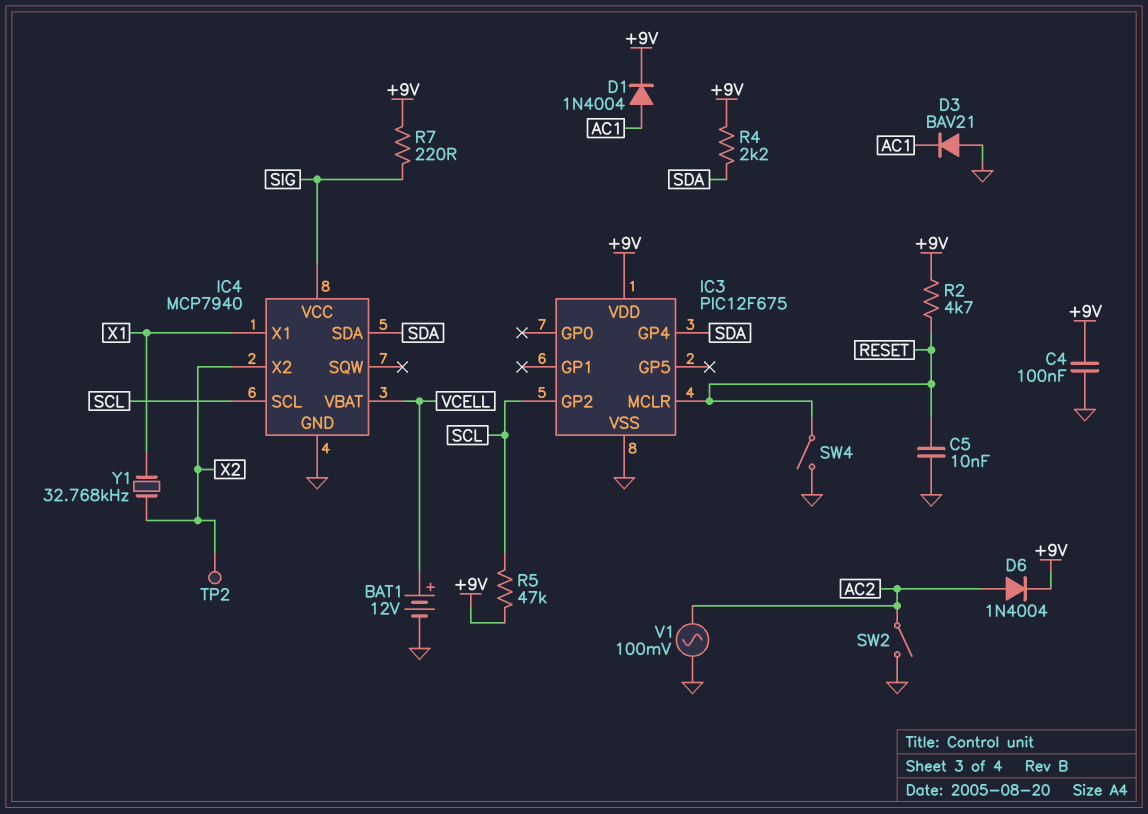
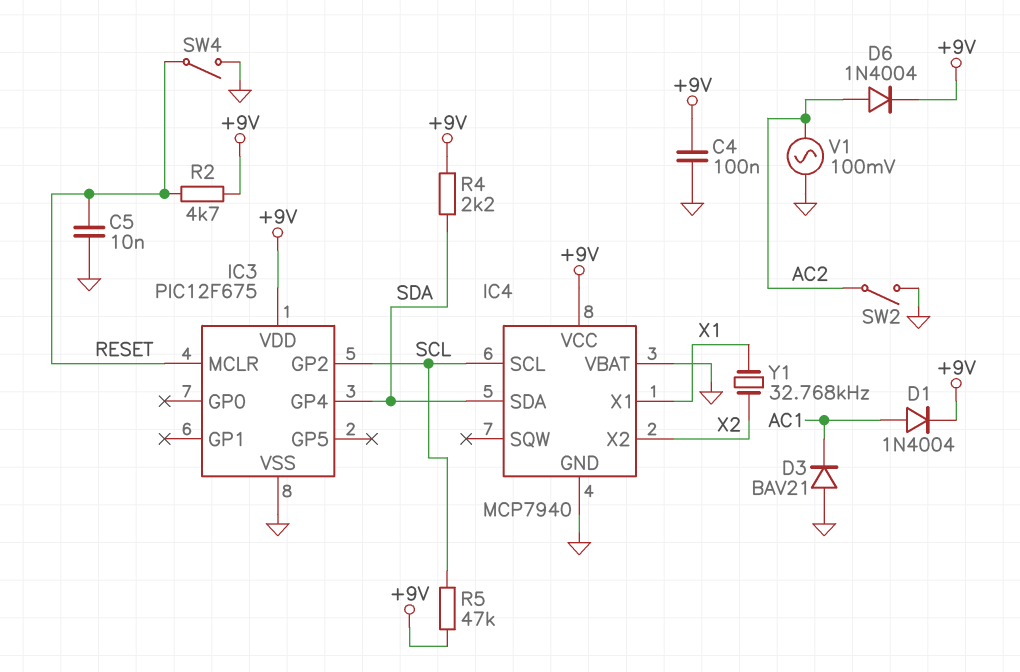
BAT1: 12V (plus VCELL, minus GND) -> none
IC4 pin VBAT: VCELL -> GND
IC4 pin VCC: SIG -> +9V
R7: 220 (+9V, SIG) -> none
TP2: test point (X2) -> none

